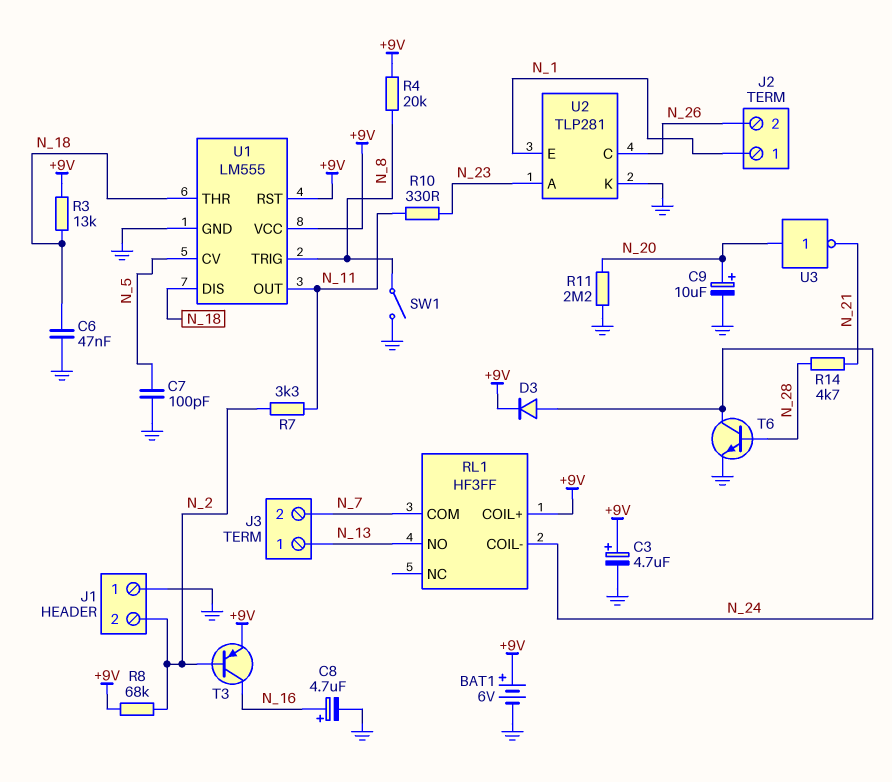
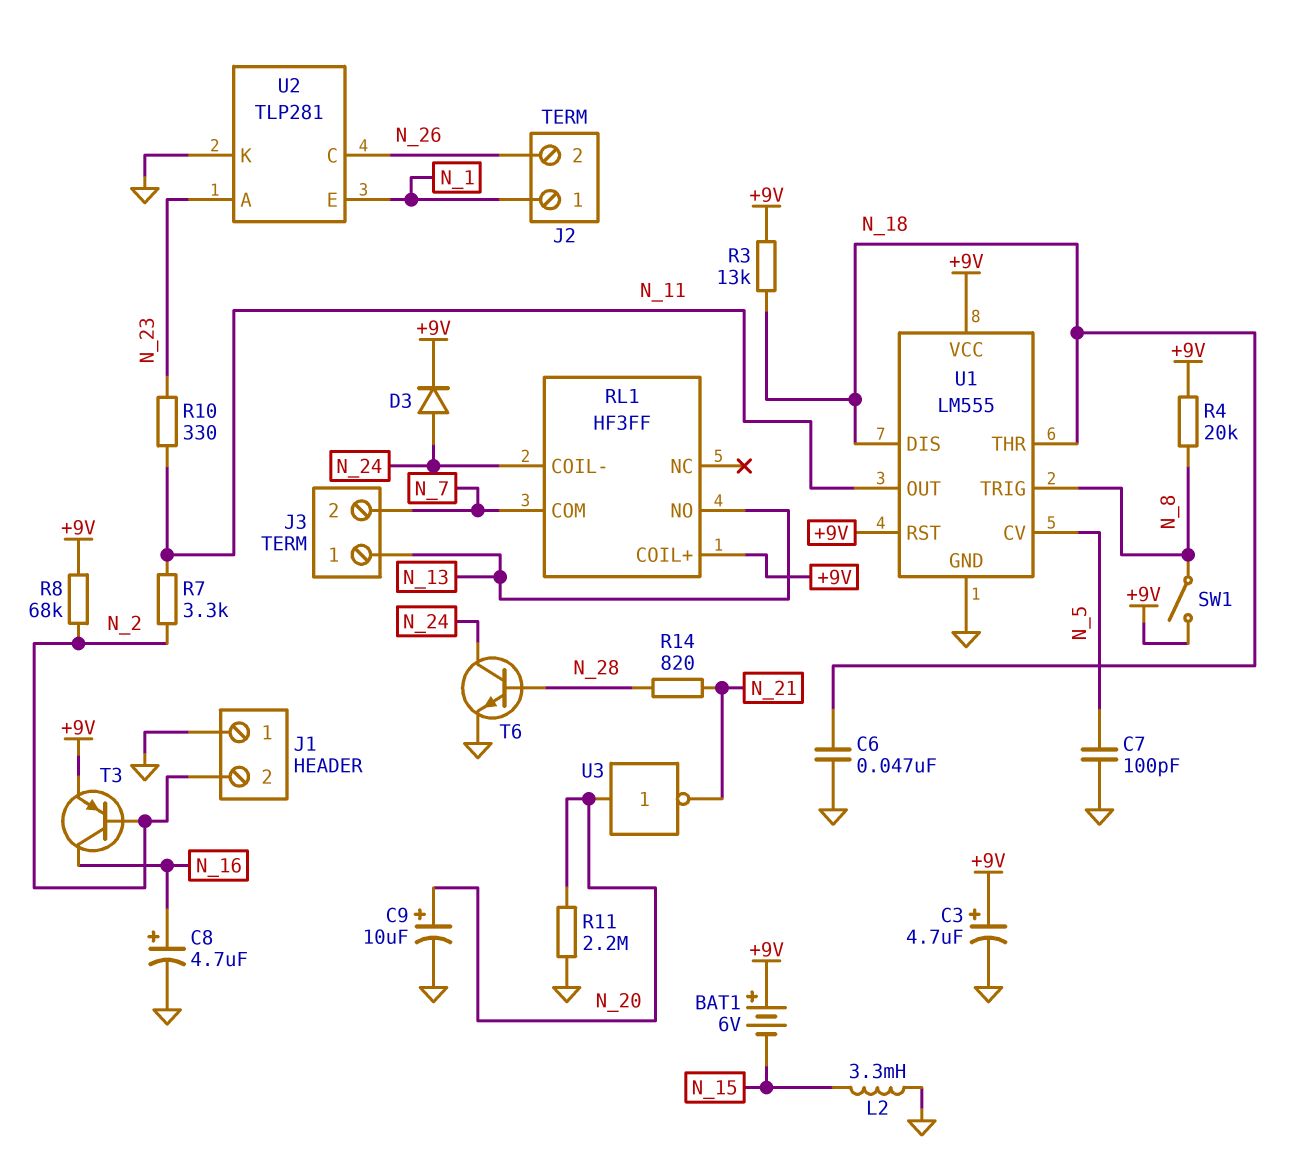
BAT1: 6V (plus +9V, minus GND) -> 6V (plus +9V, minus N_15)
L2: none -> 3.3mH (GND, N_15)
R14: 4.7k (N_21, N_28) -> 820 (N_21, N_28)
SW1: switch (GND, N_8) -> switch (+9V, N_8)

